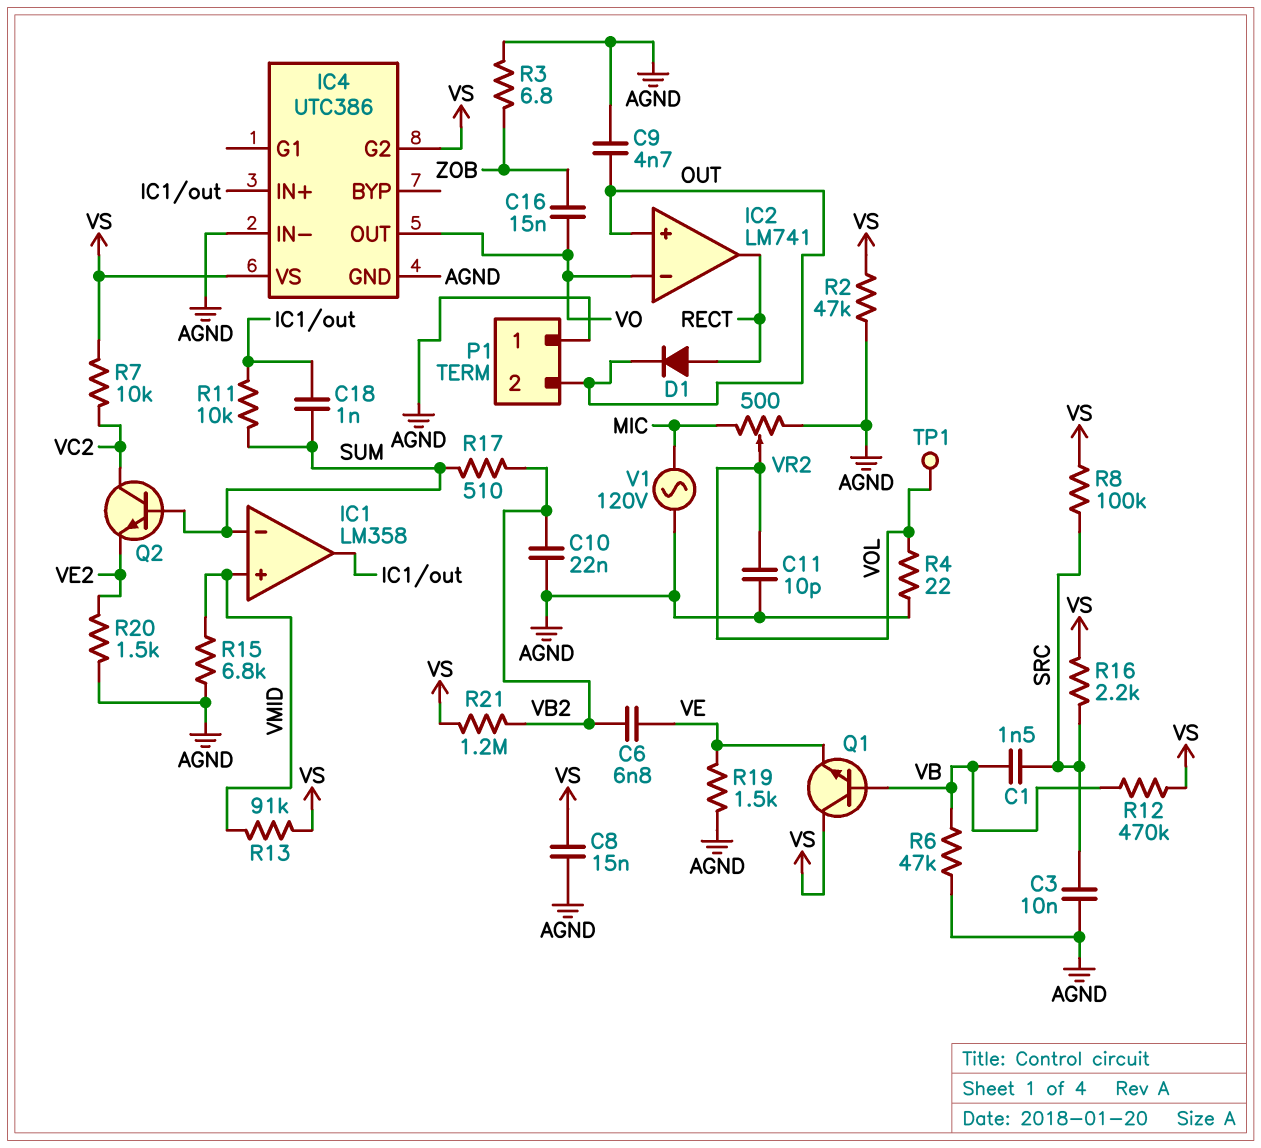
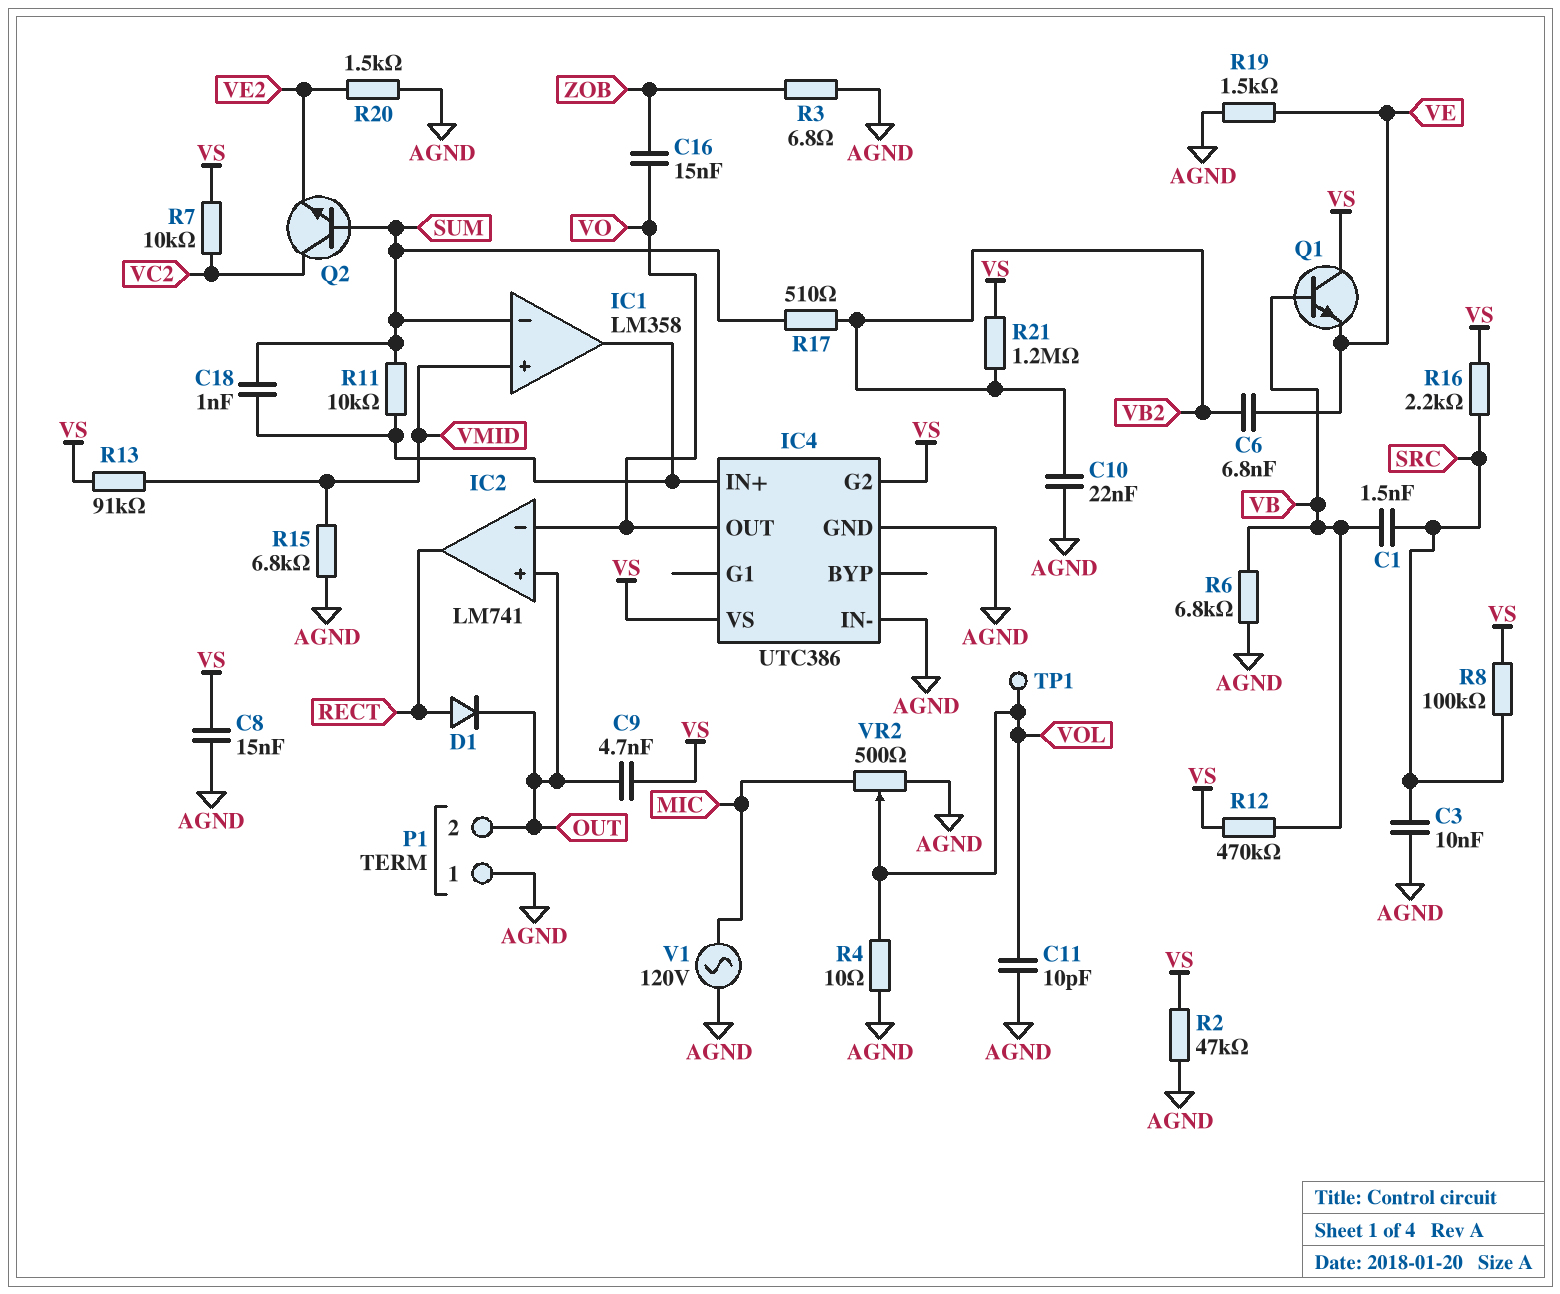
C9: 4.7nF (AGND, OUT) -> 4.7nF (OUT, VS)
R4: 22 (AGND, VOL) -> 10 (AGND, VOL)
R6: 47k (AGND, VB) -> 6.8k (AGND, VB)

